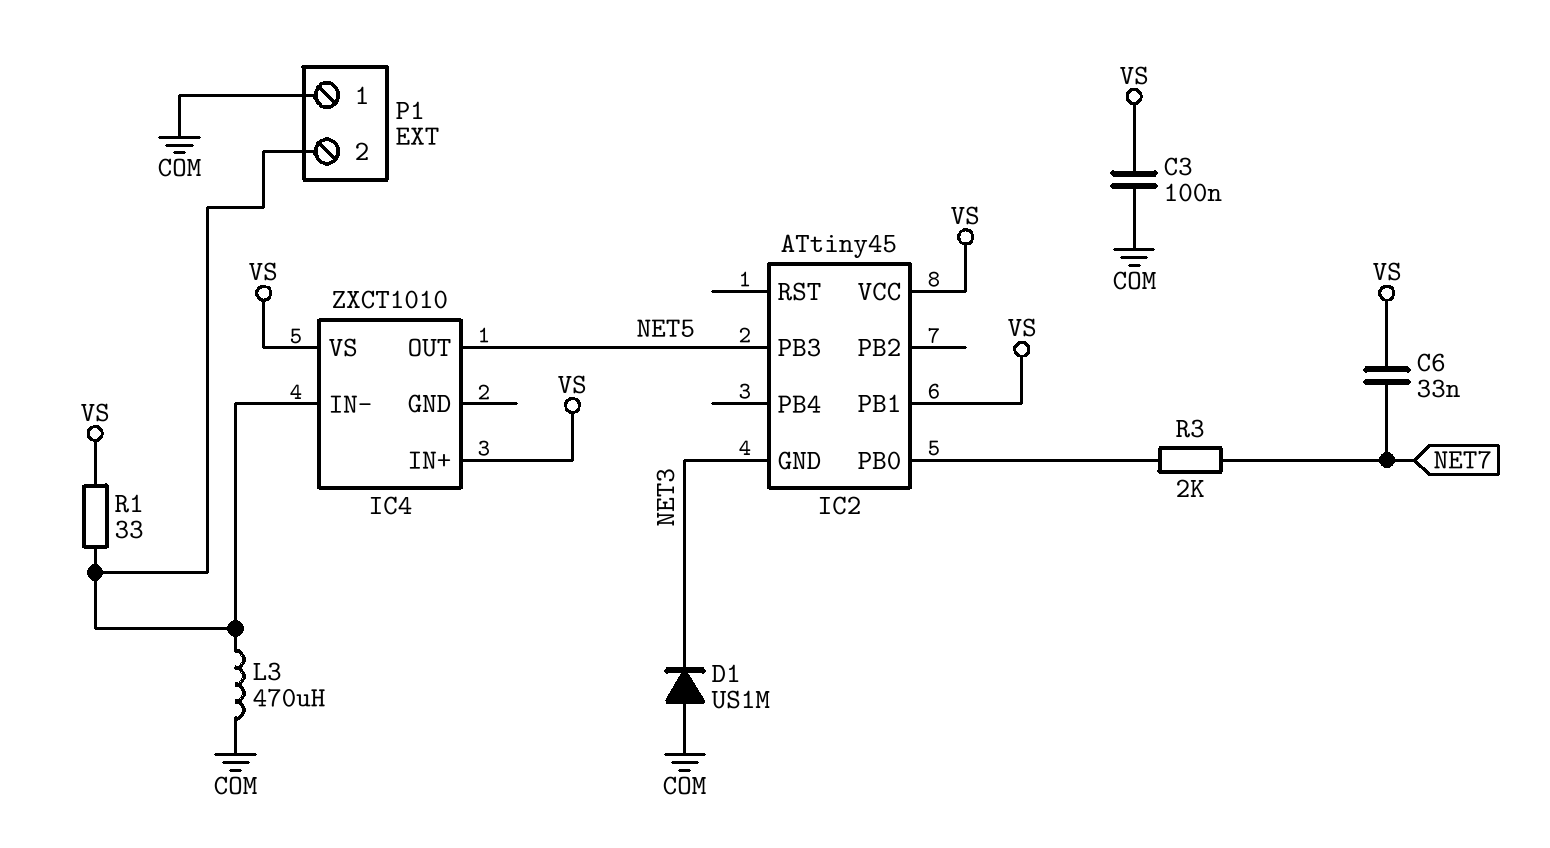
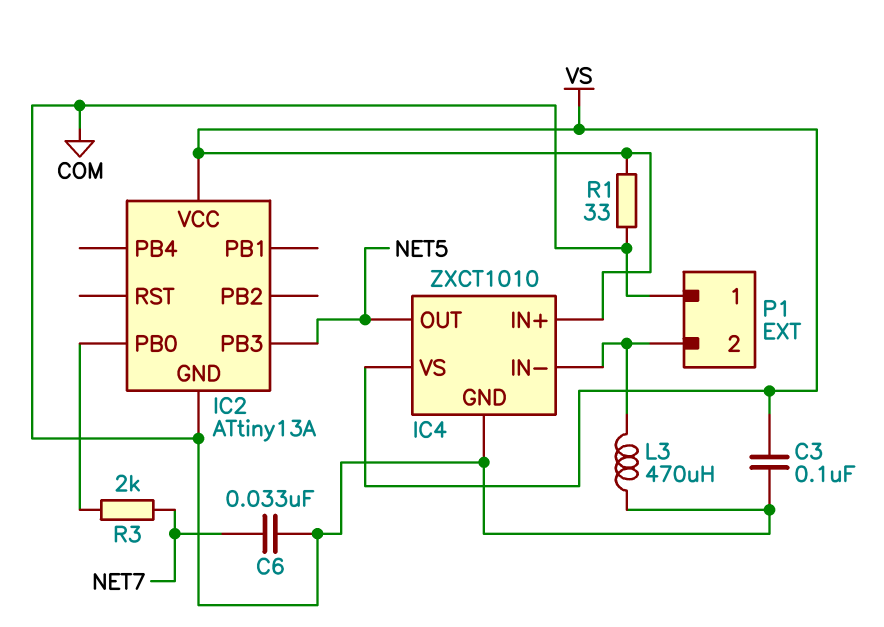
C6: 33nF (NET7, VS) -> 33nF (COM, NET7)
D1: diode US1M (A COM, K NET3) -> none
IC2: ATtiny45 -> ATtiny13A
IC2 pin GND: NET3 -> COM
IC2 pin PB1: VS -> none
IC4 pin GND: none -> COM
R1: 33 (IC4/IN-, VS) -> 33 (COM, VS)

